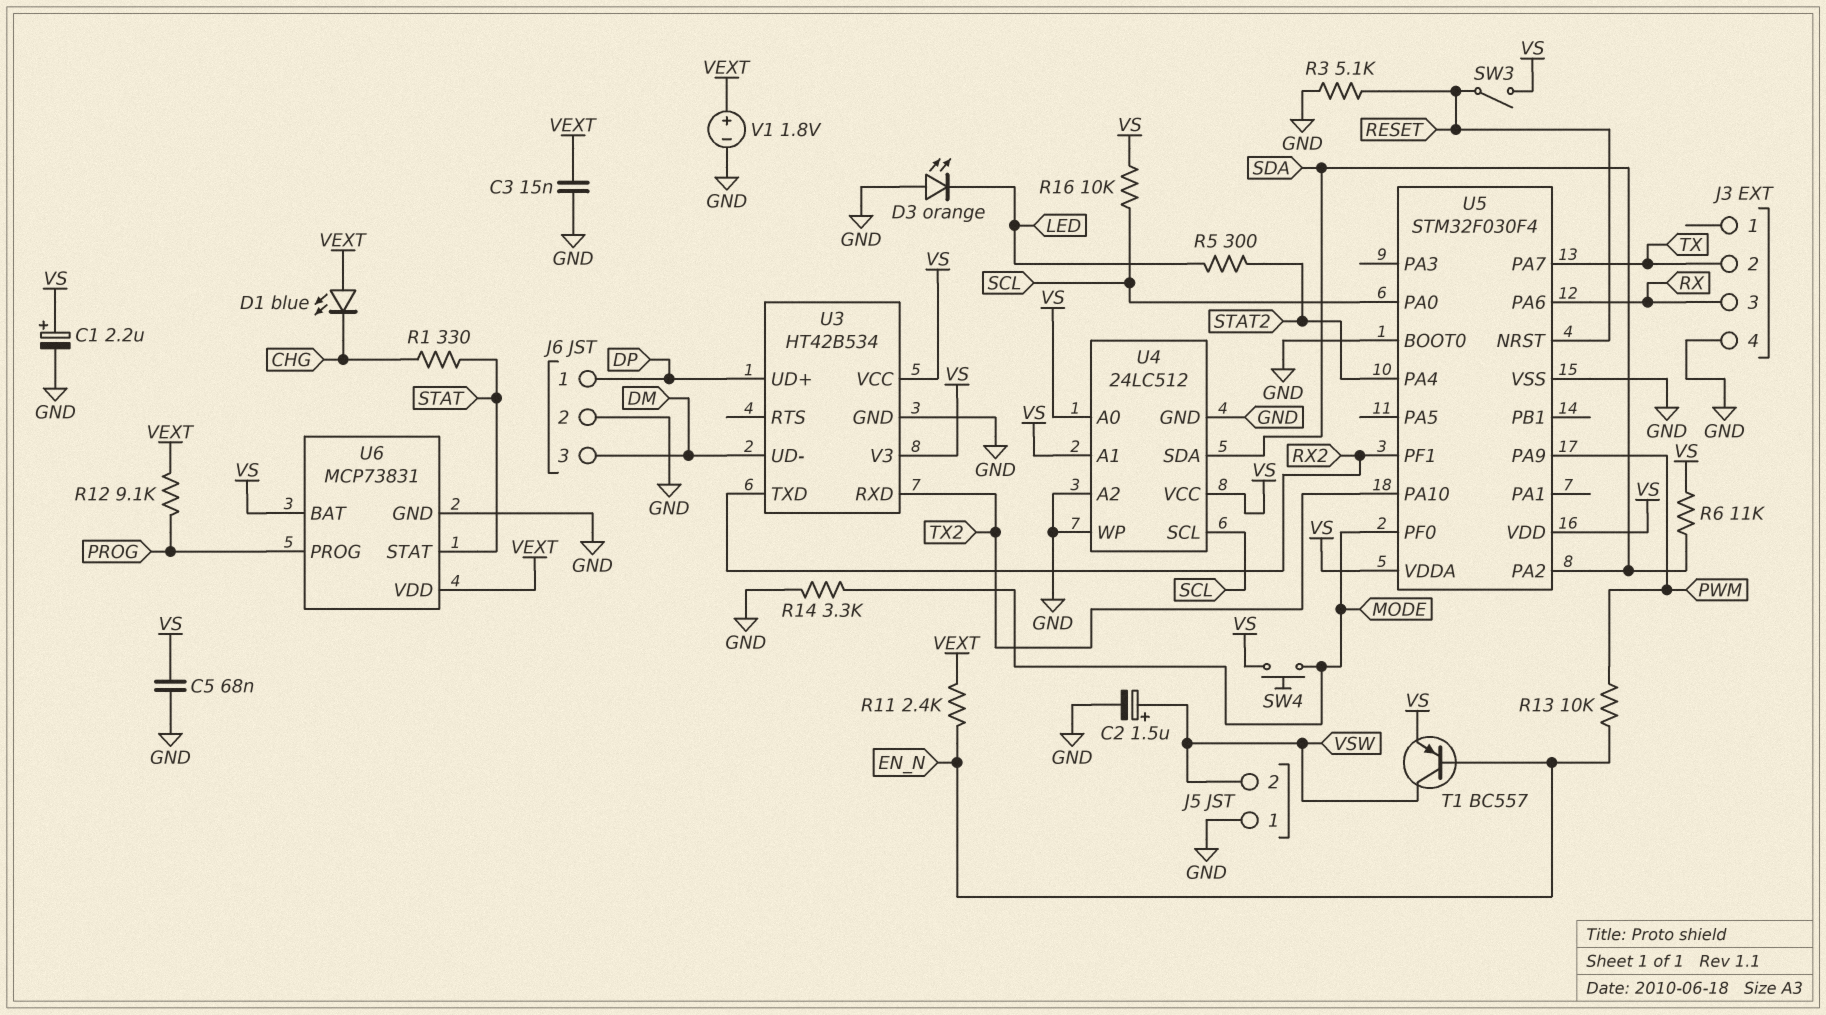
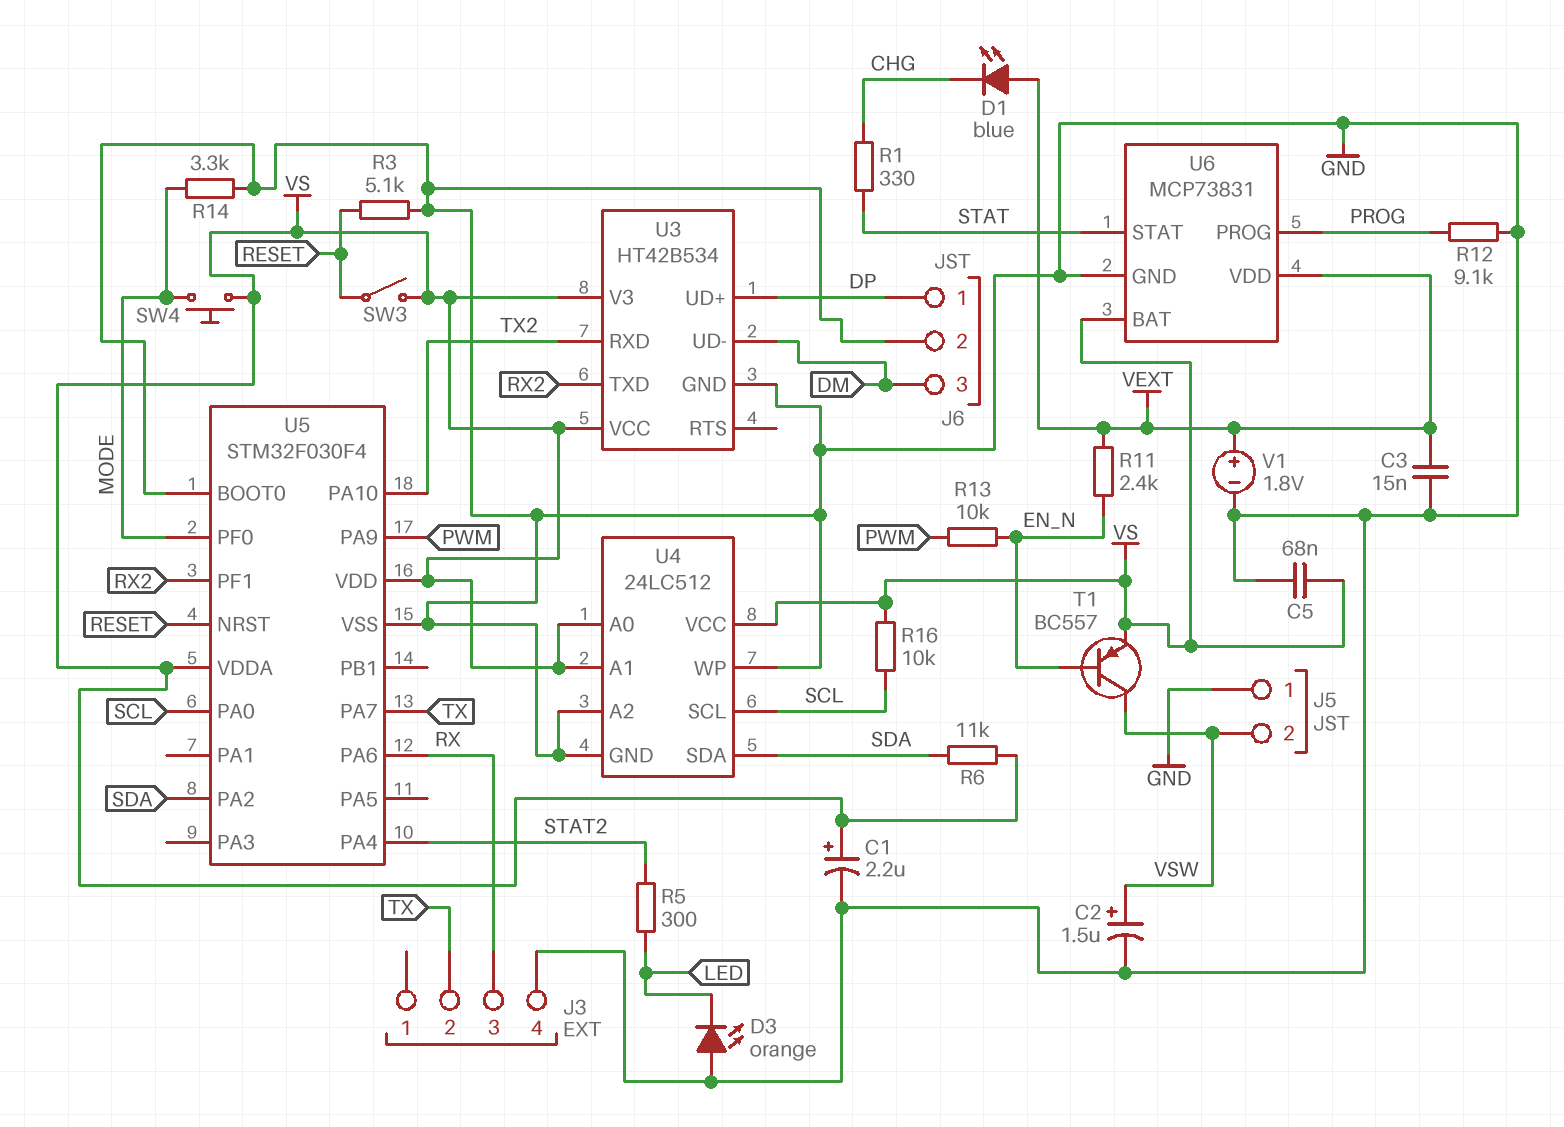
R12: 9.1k (PROG, VEXT) -> 9.1k (GND, PROG)

